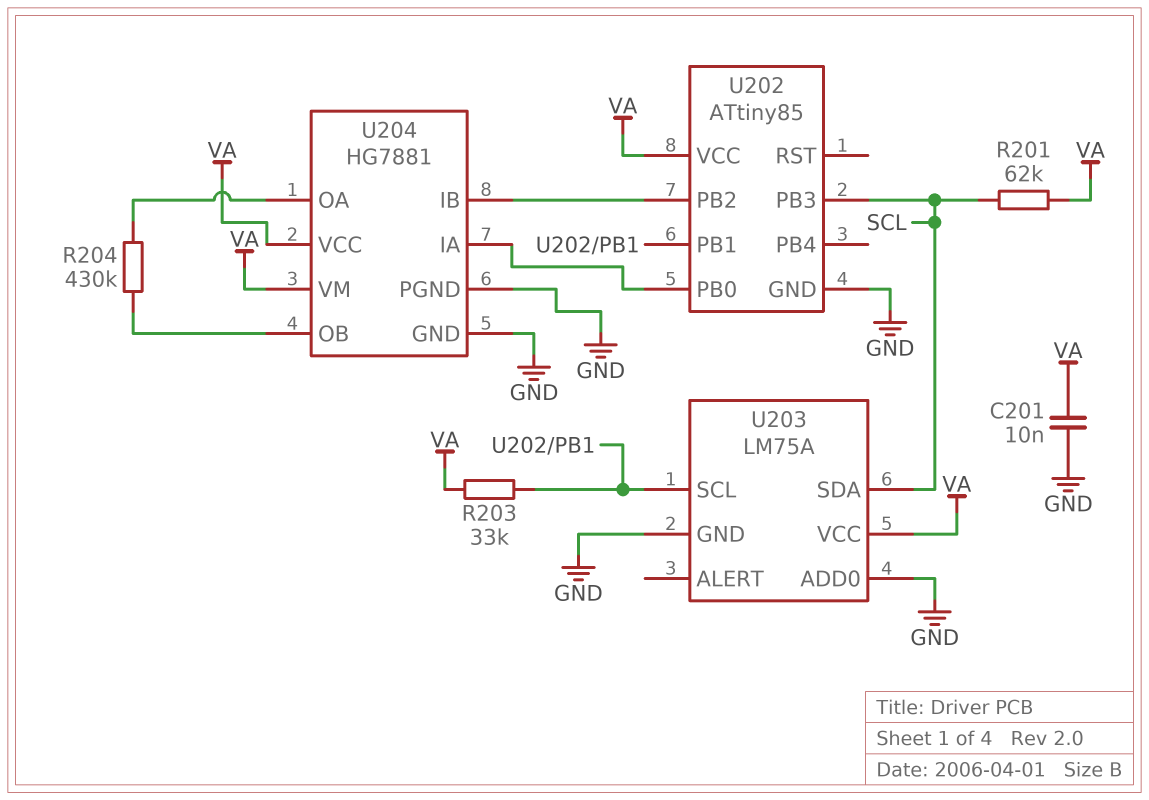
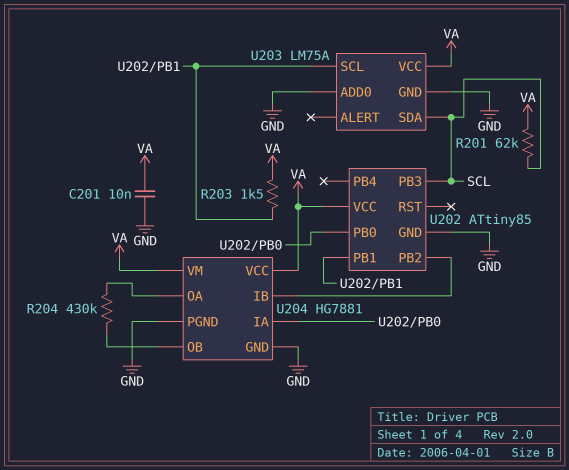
R203: 33k (U202/PB1, VA) -> 1.5k (U202/PB1, VA)

